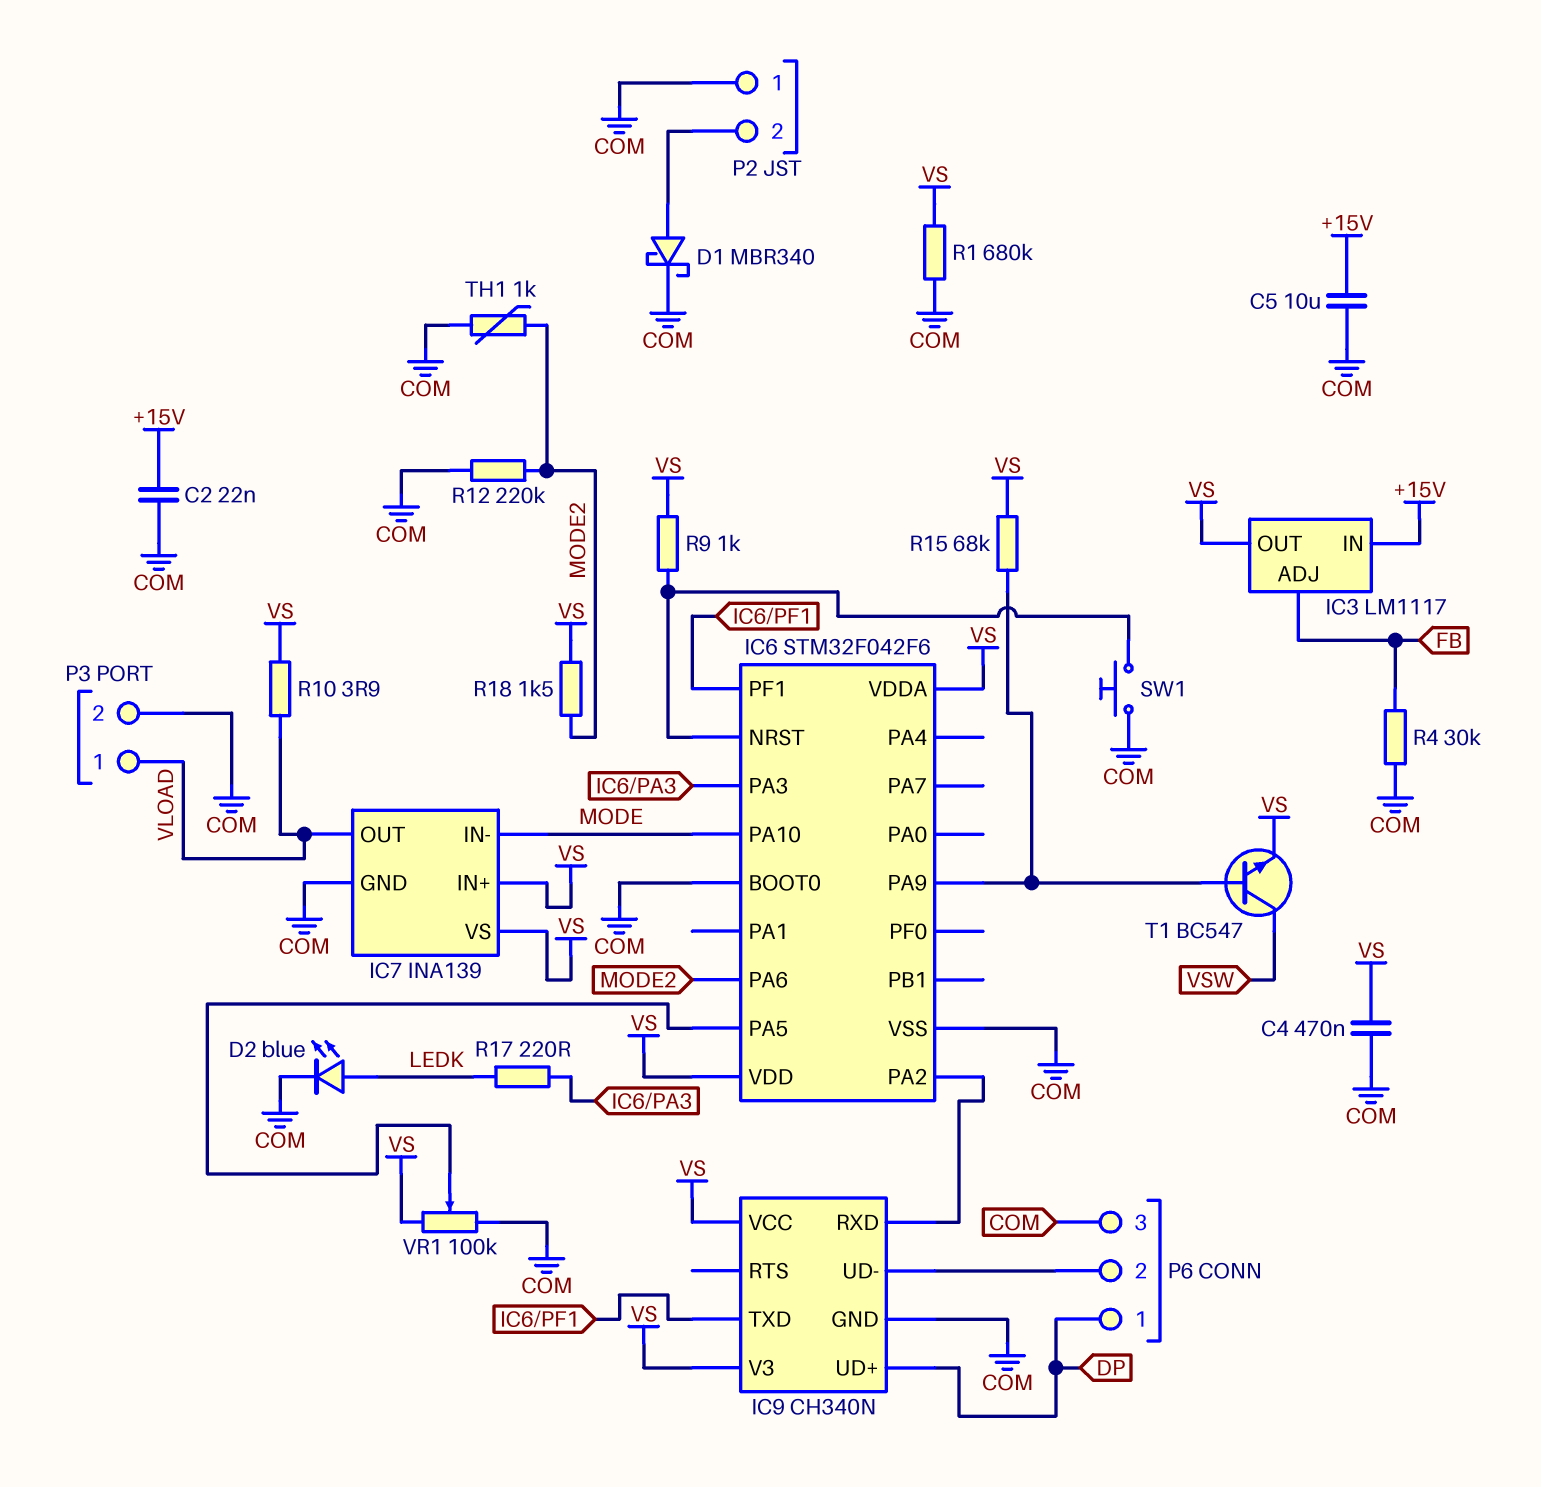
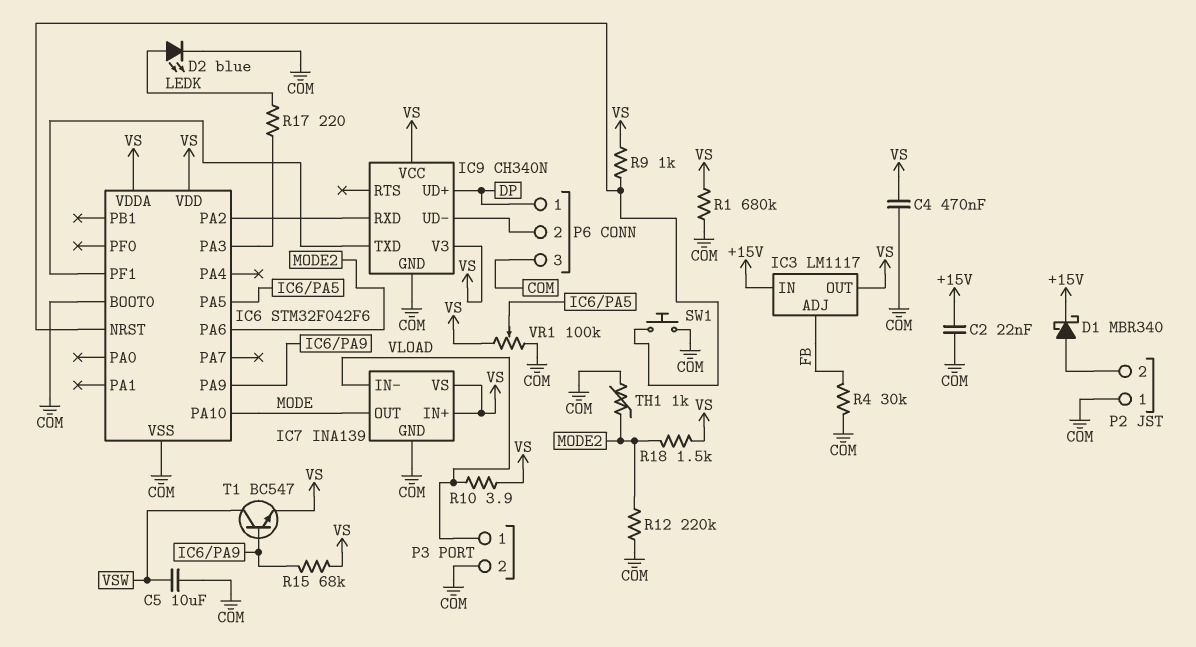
C5: 10uF (+15V, COM) -> 10uF (COM, VSW)
D1: schottky MBR340 (A P2/2, K COM) -> schottky MBR340 (A P2/2, K +15V)
IC7 pin IN-: MODE -> VLOAD
IC7 pin OUT: VLOAD -> MODE

